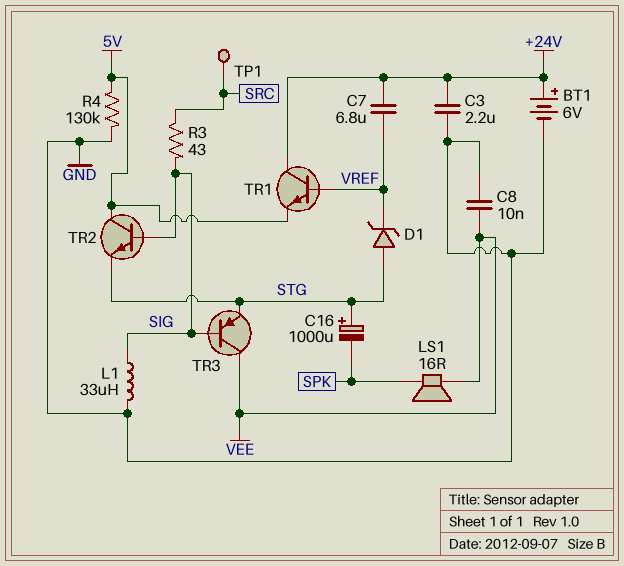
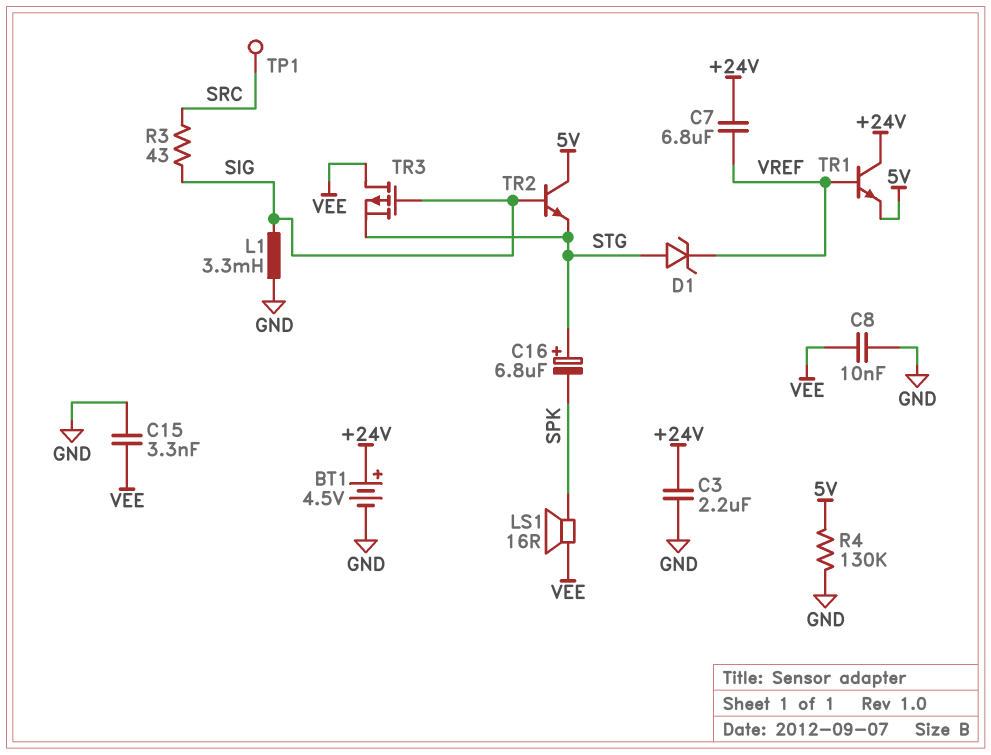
BT1: 6V (plus +24V, minus GND) -> 4.5V (plus +24V, minus GND)
C15: none -> 3.3nF (GND, VEE)
C16: 1000uF (plus STG, minus SPK) -> 6.8uF (plus STG, minus SPK)
L1: 33uH (GND, SIG) -> 3.3mH (GND, SIG)
TR3: PNP (B SIG, C VEE, E STG) -> PMOS (G SIG, D VEE, S STG)

